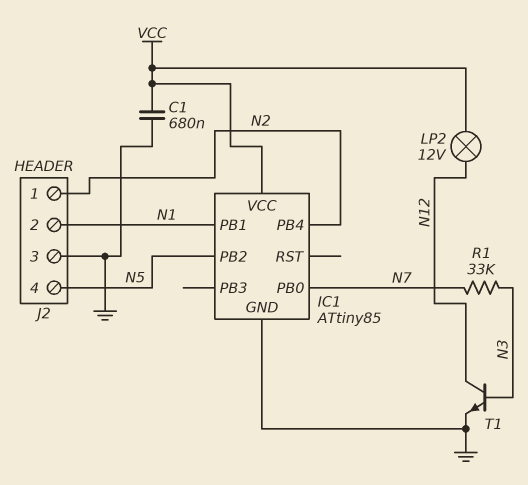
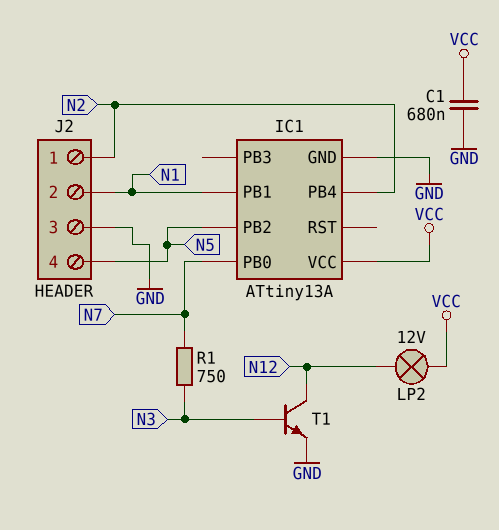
IC1: ATtiny85 -> ATtiny13A
R1: 33k (N3, N7) -> 750 (N3, N7)

